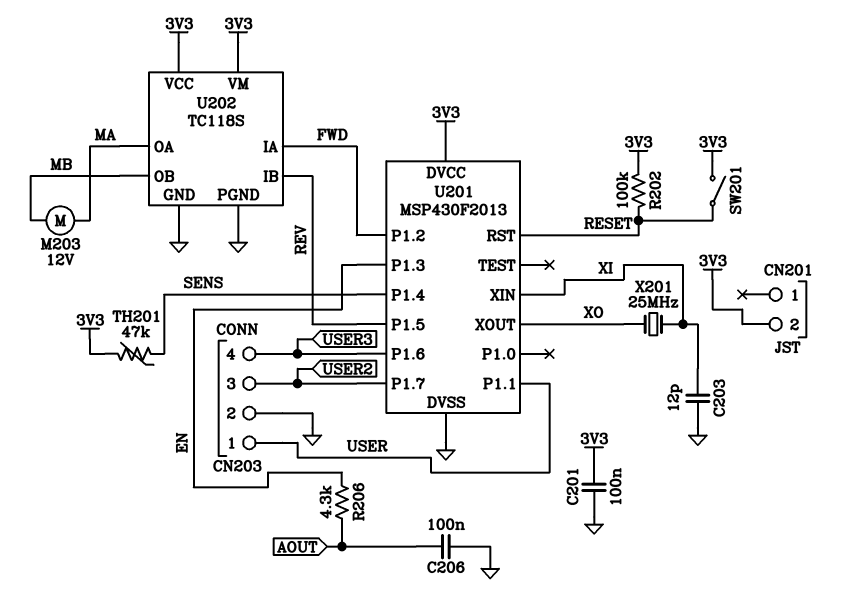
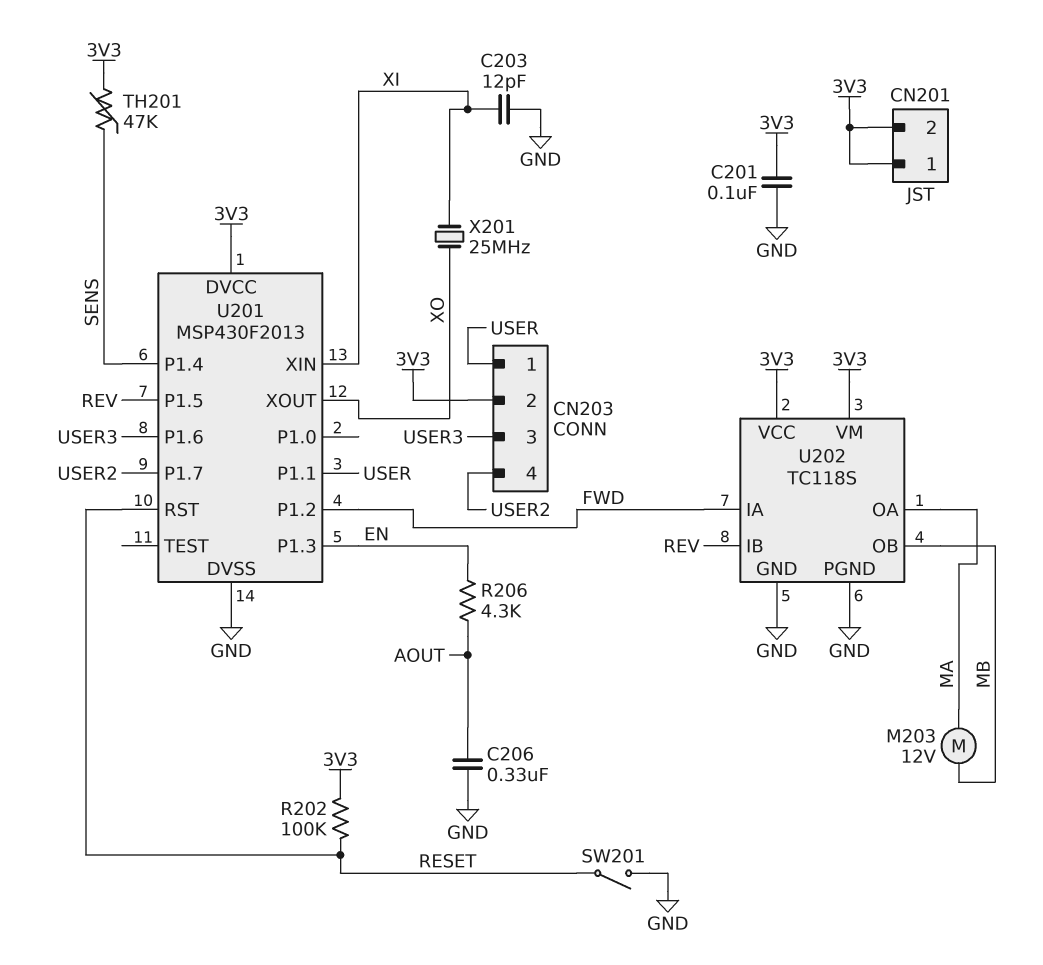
C206: 100nF (AOUT, GND) -> 330nF (AOUT, GND)
CN201 pin 1: none -> 3V3
CN203 pin 2: GND -> 3V3
CN203 pin 3: USER2 -> USER3
CN203 pin 4: USER3 -> USER2
SW201: switch (3V3, RESET) -> switch (GND, RESET)

